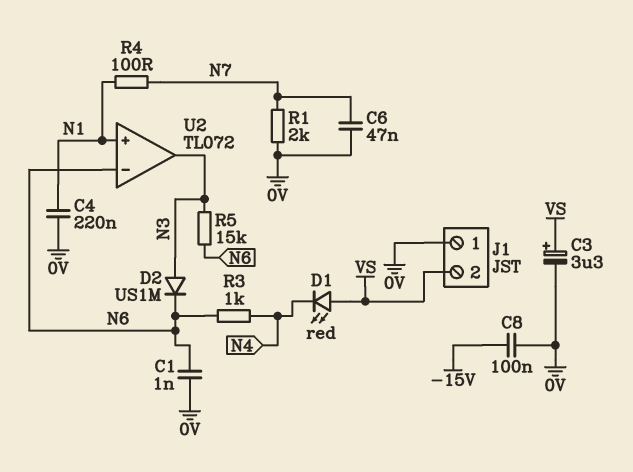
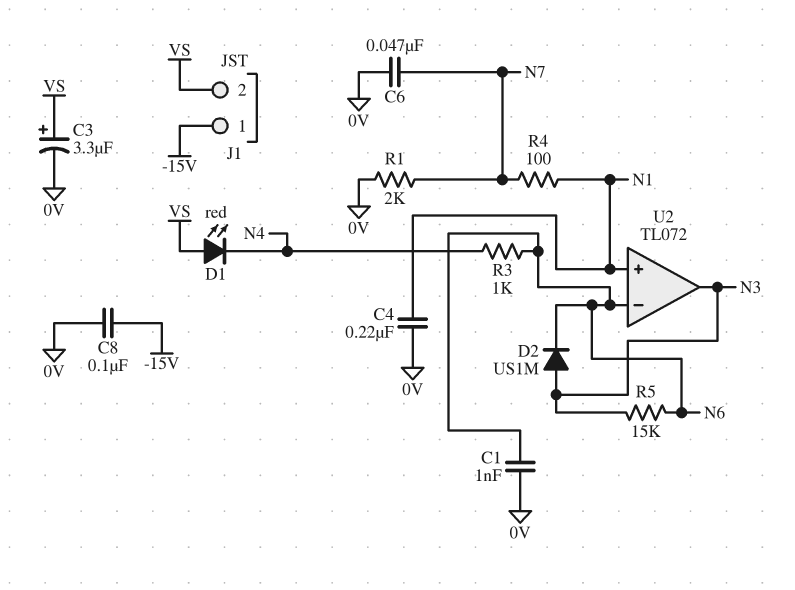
J1 pin 1: 0V -> -15V

